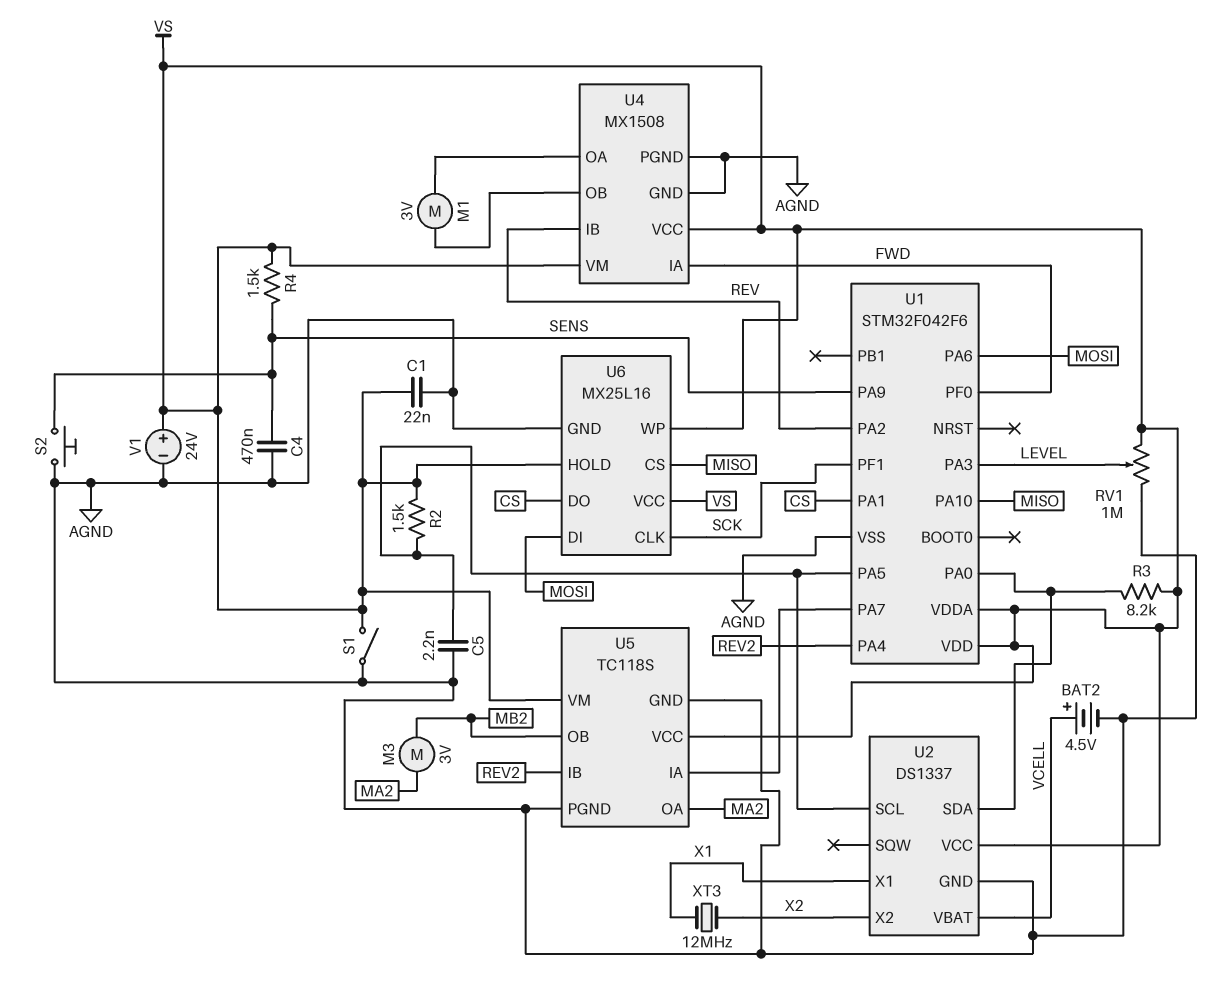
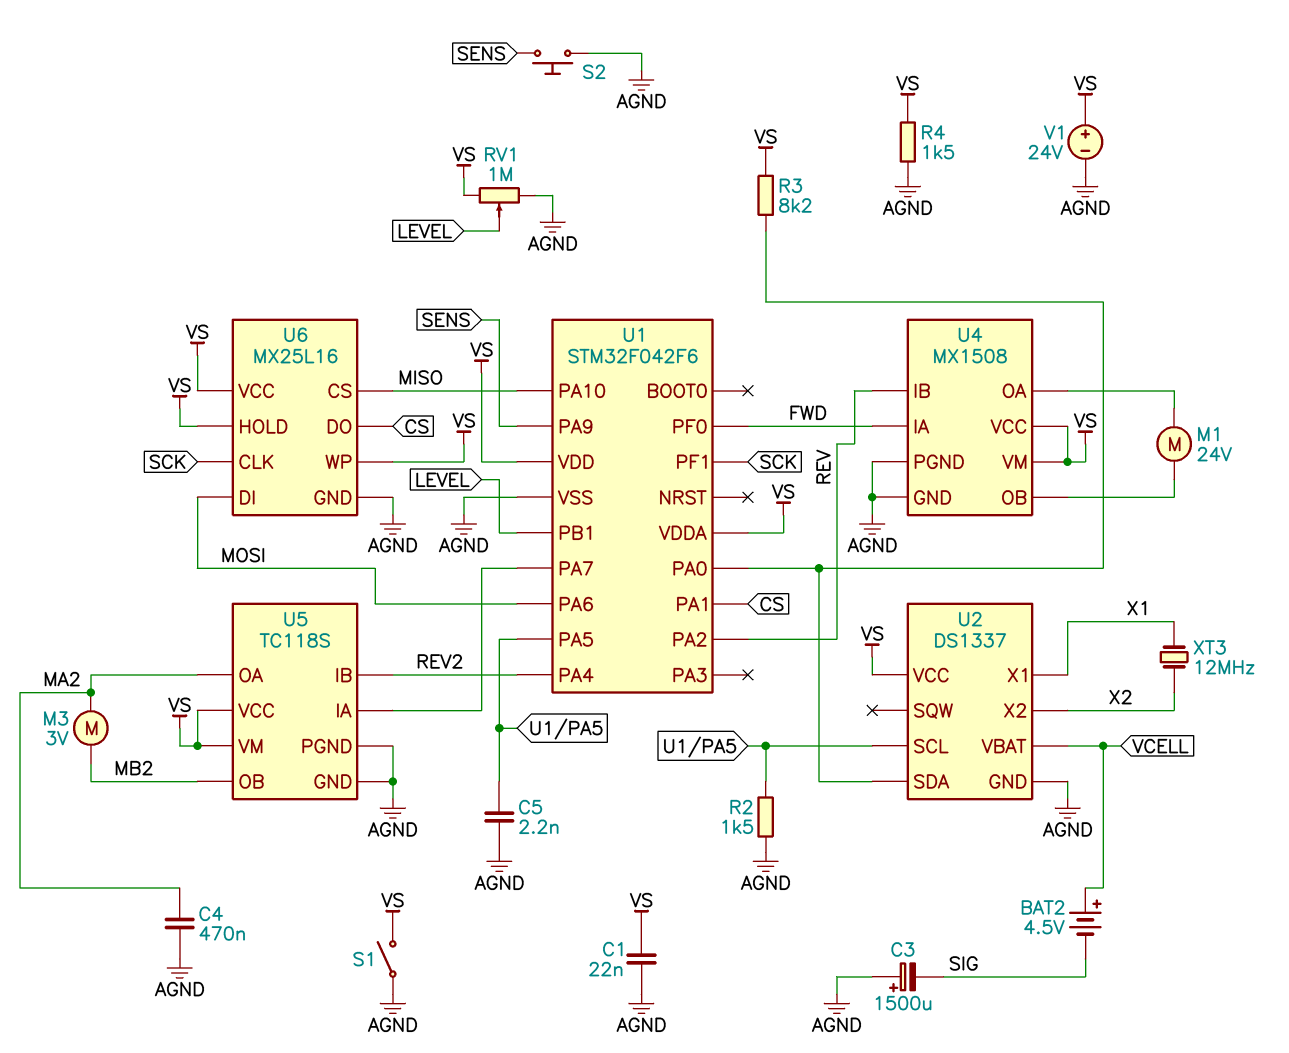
BAT2: 4.5V (plus VCELL, minus AGND) -> 4.5V (plus VCELL, minus SIG)
C3: none -> 1500uF (plus AGND, minus SIG)
C4: 470nF (AGND, SENS) -> 470nF (AGND, MA2)
M1: motor 3V (U4/OA, U4/OB) -> motor 24V (U4/OA, U4/OB)
R2: 1.5k (U1/PA5, VS) -> 1.5k (AGND, U1/PA5)
R4: 1.5k (SENS, VS) -> 1.5k (AGND, VS)
U1 pin PA3: LEVEL -> none
U1 pin PB1: none -> LEVEL

